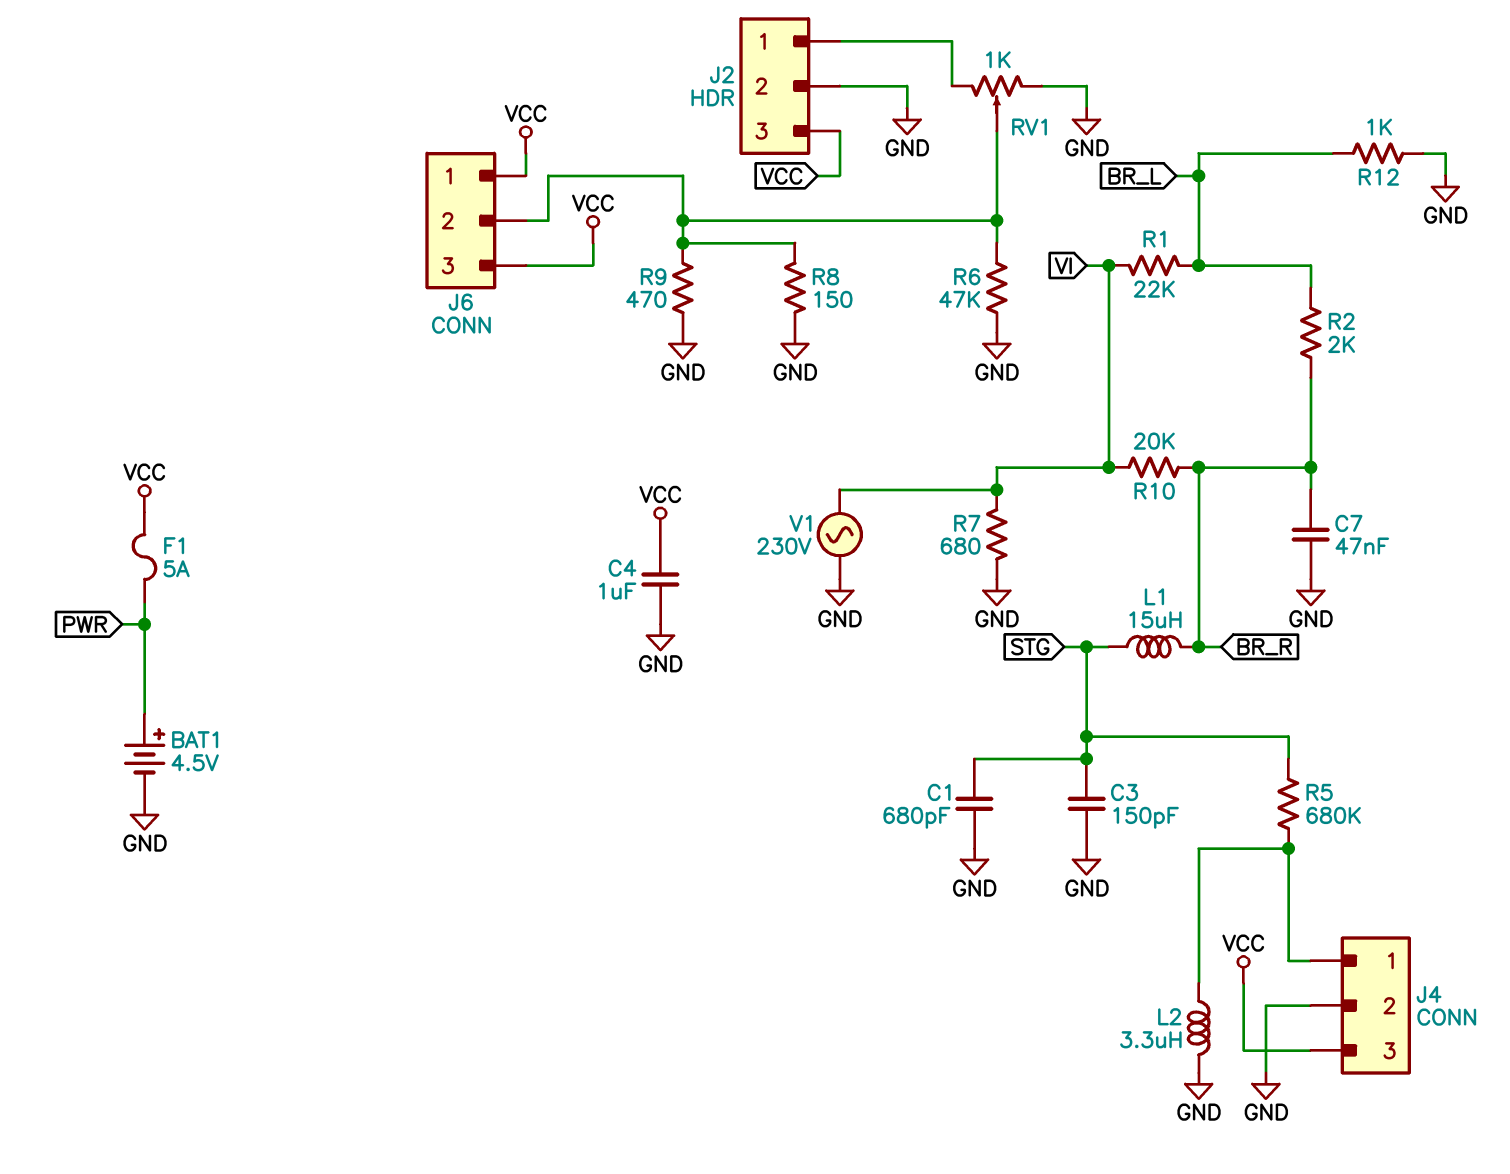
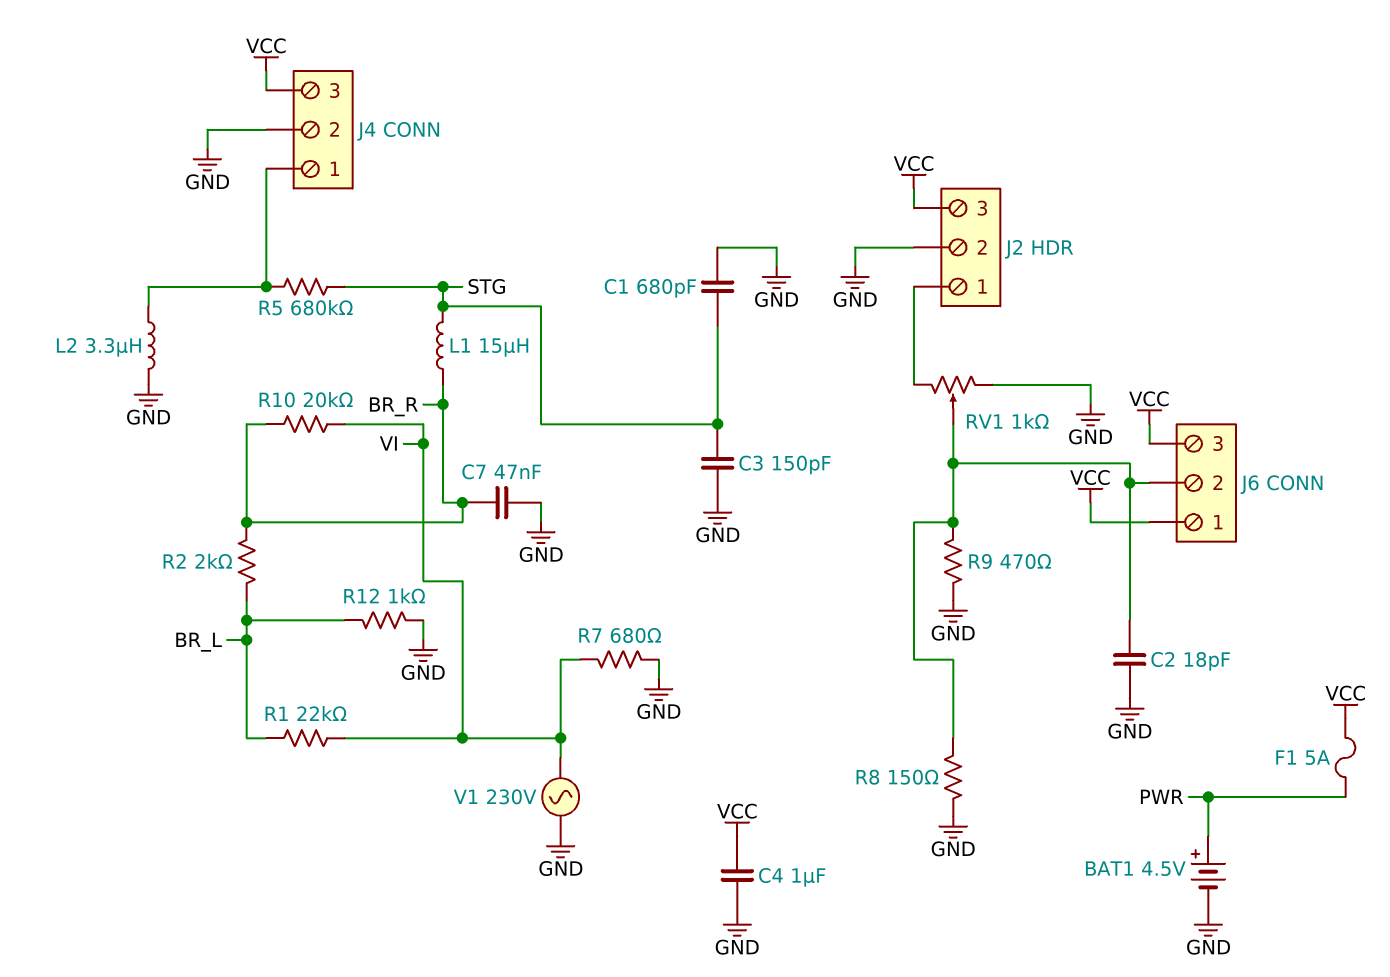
C2: none -> 18pF (GND, J6/2)
R6: 47k (GND, J6/2) -> none

